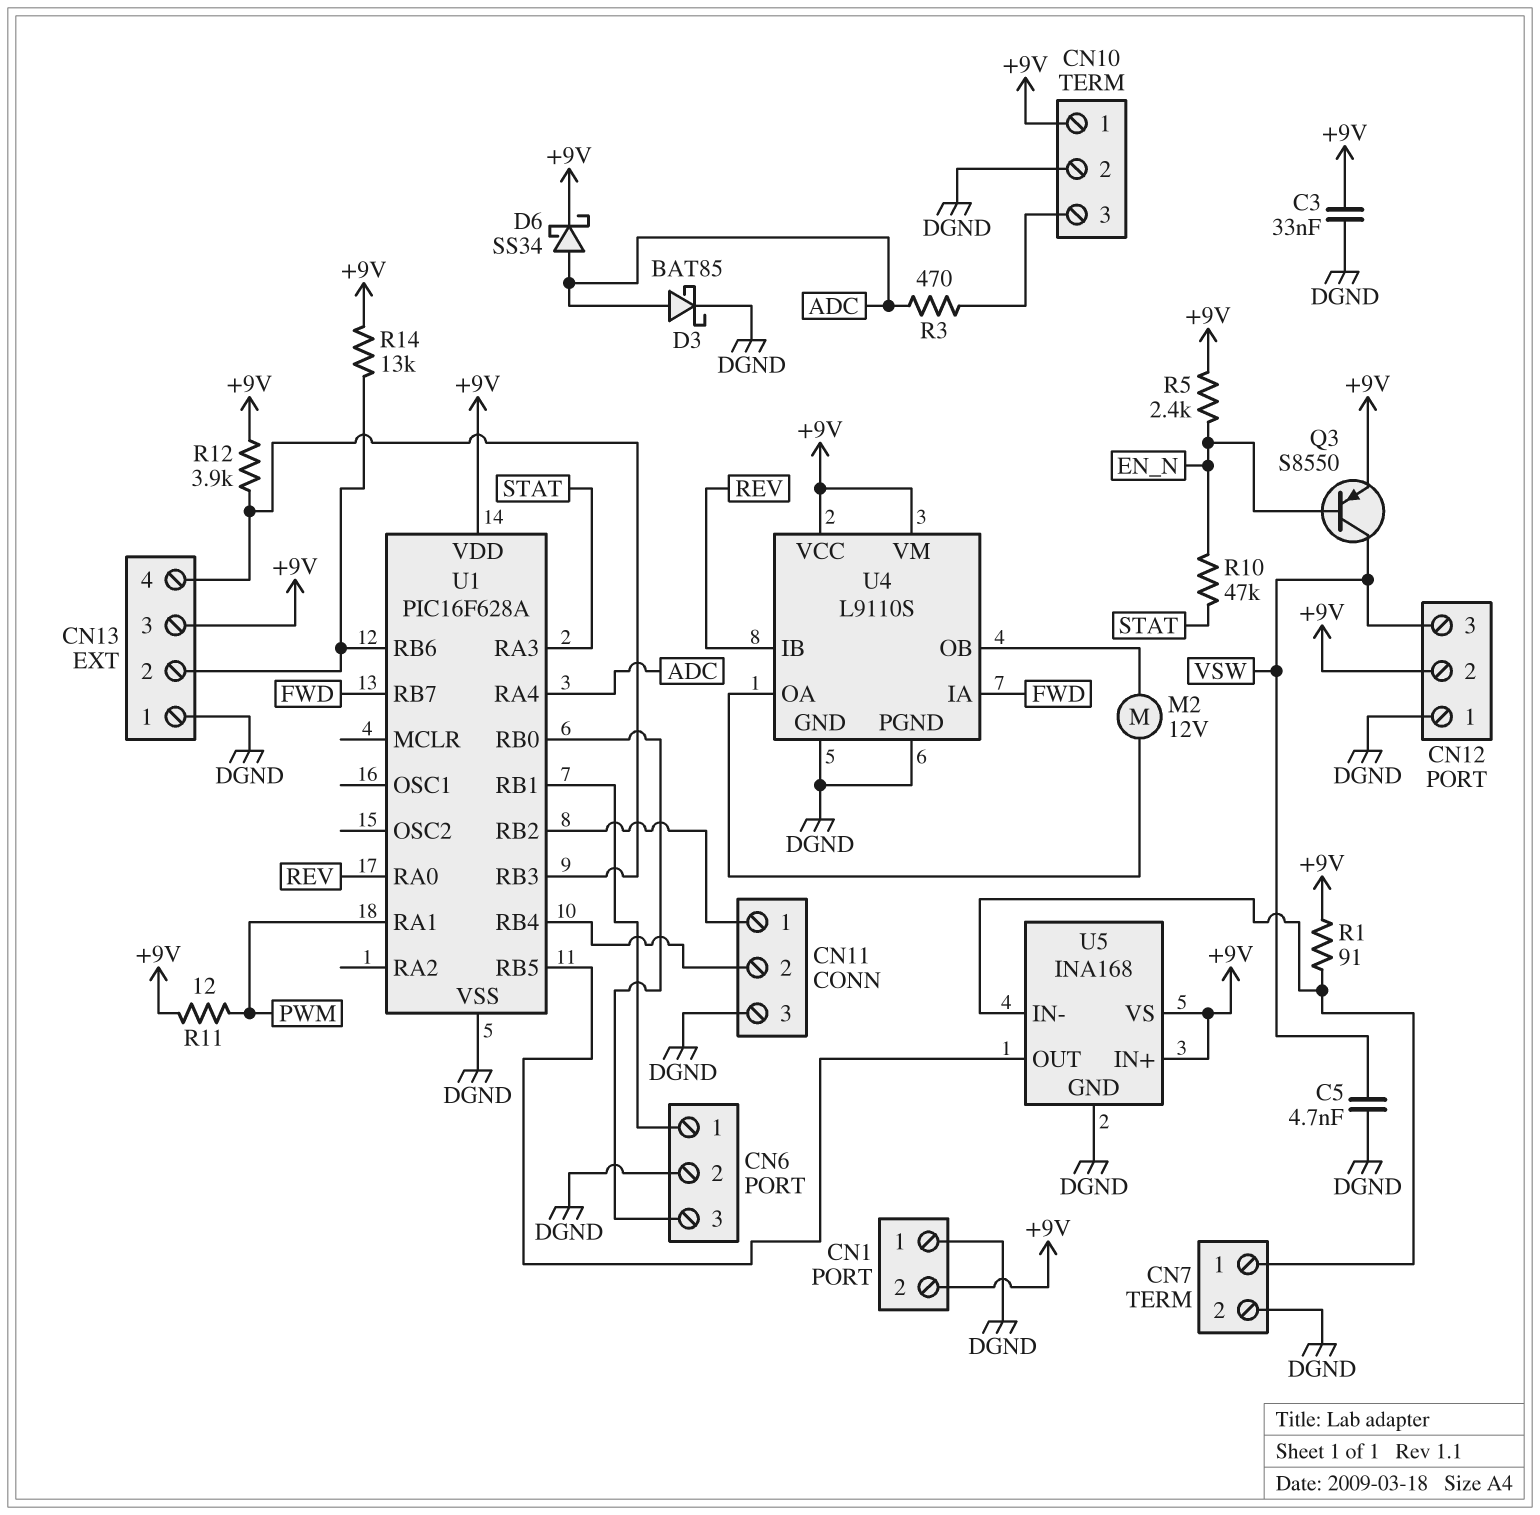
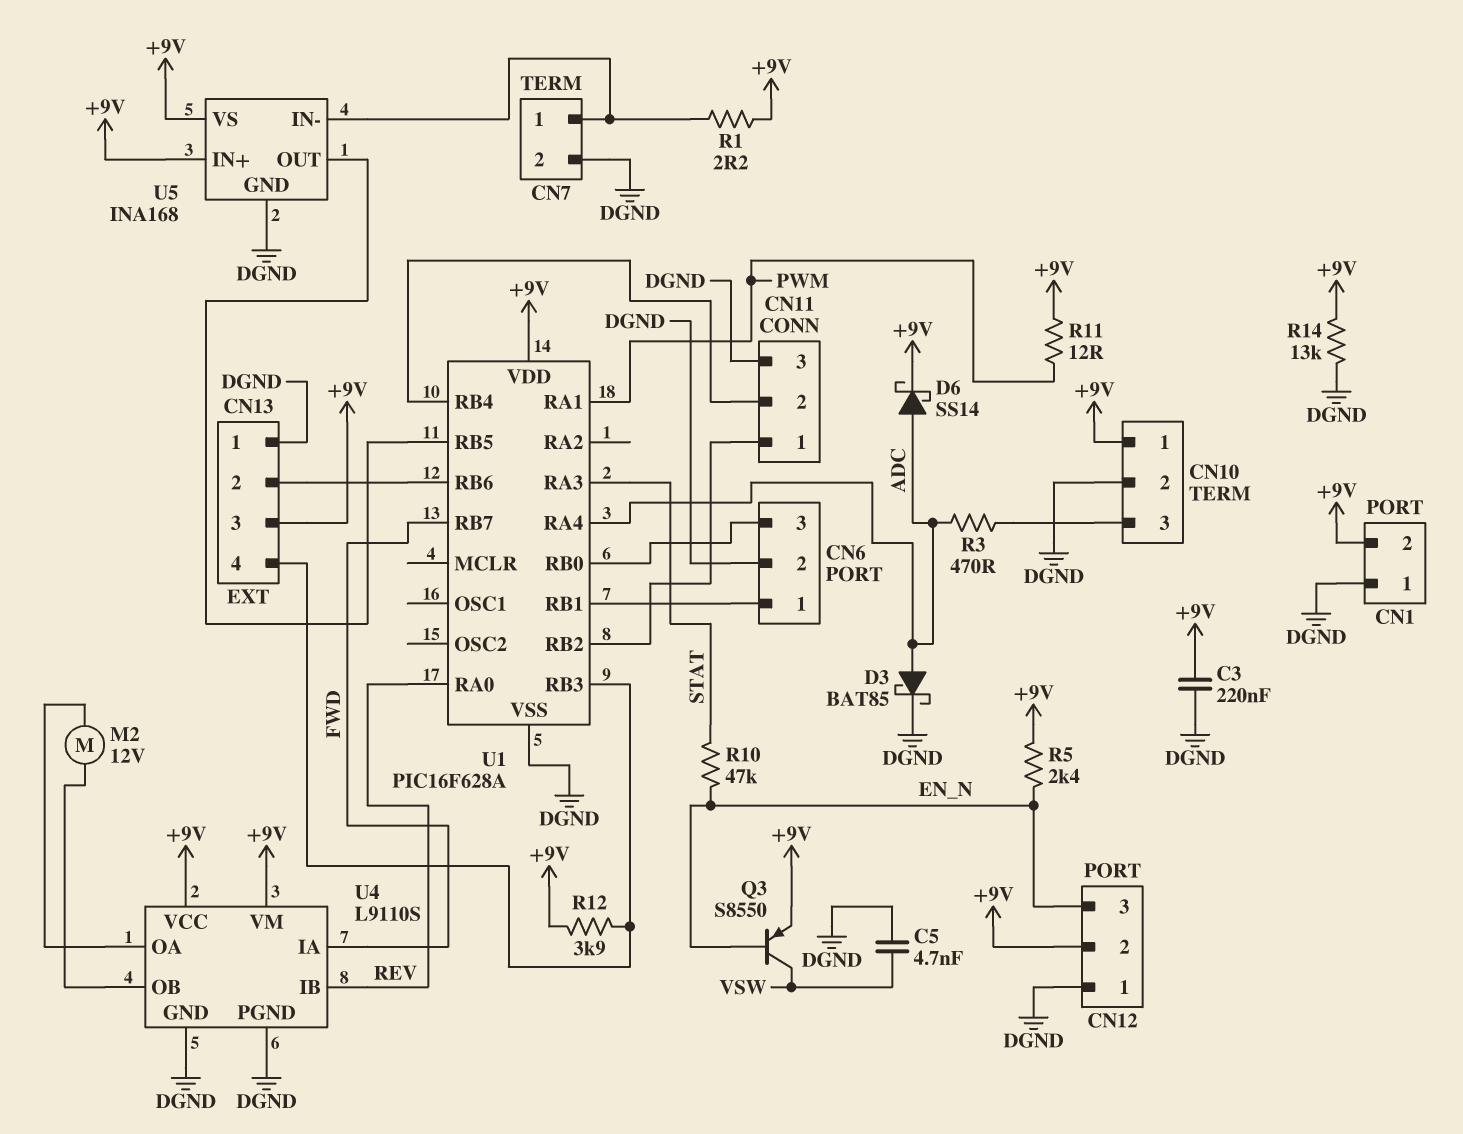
C3: 33nF (+9V, DGND) -> 220nF (+9V, DGND)
CN12 pin 3: VSW -> EN_N
D6: schottky SS34 (A ADC, K +9V) -> schottky SS14 (A ADC, K +9V)
R1: 91 (+9V, CN7/1) -> 2.2 (+9V, CN7/1)
R14: 13k (+9V, CN13/2) -> 13k (+9V, DGND)

